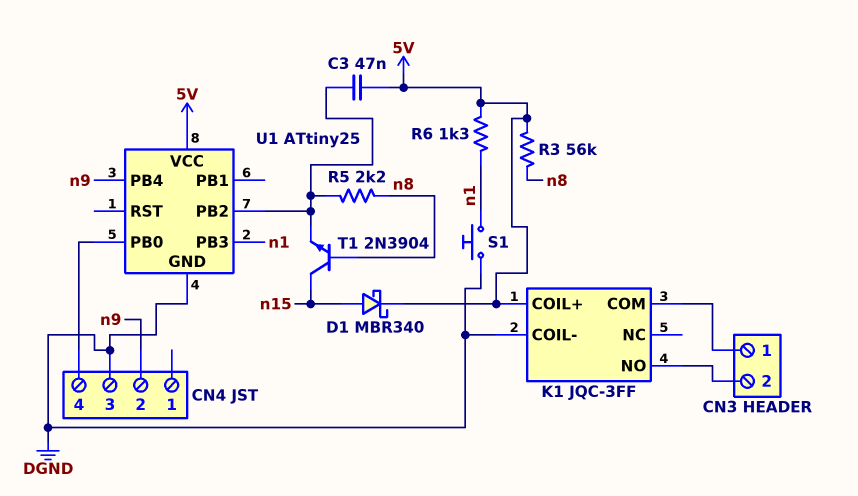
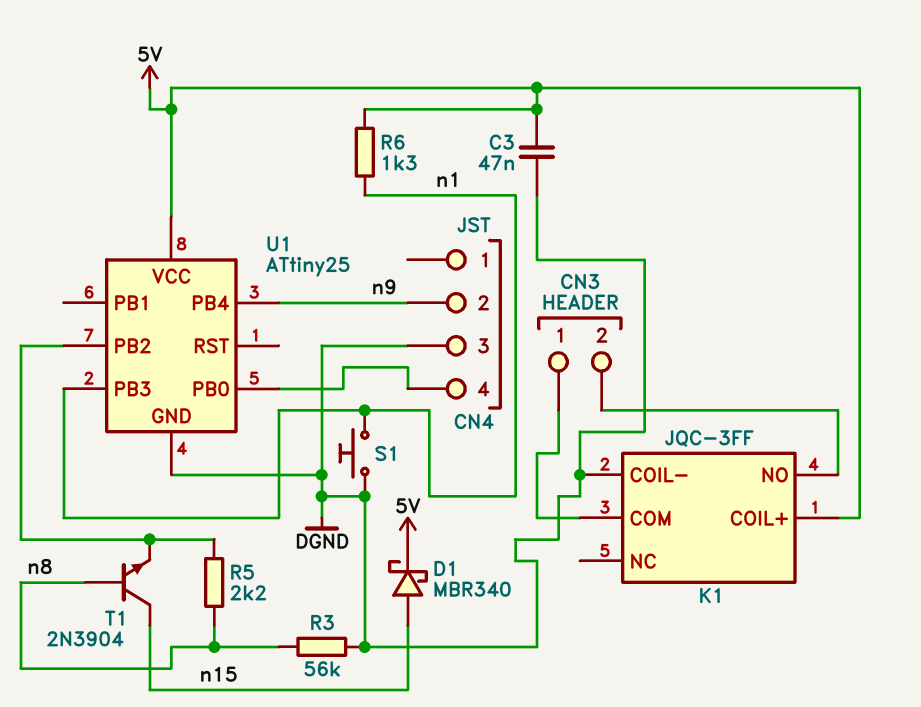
C3: 47nF (5V, U1/PB2) -> 47nF (5V, DGND)
R3: 56k (5V, n8) -> 56k (DGND, n8)

